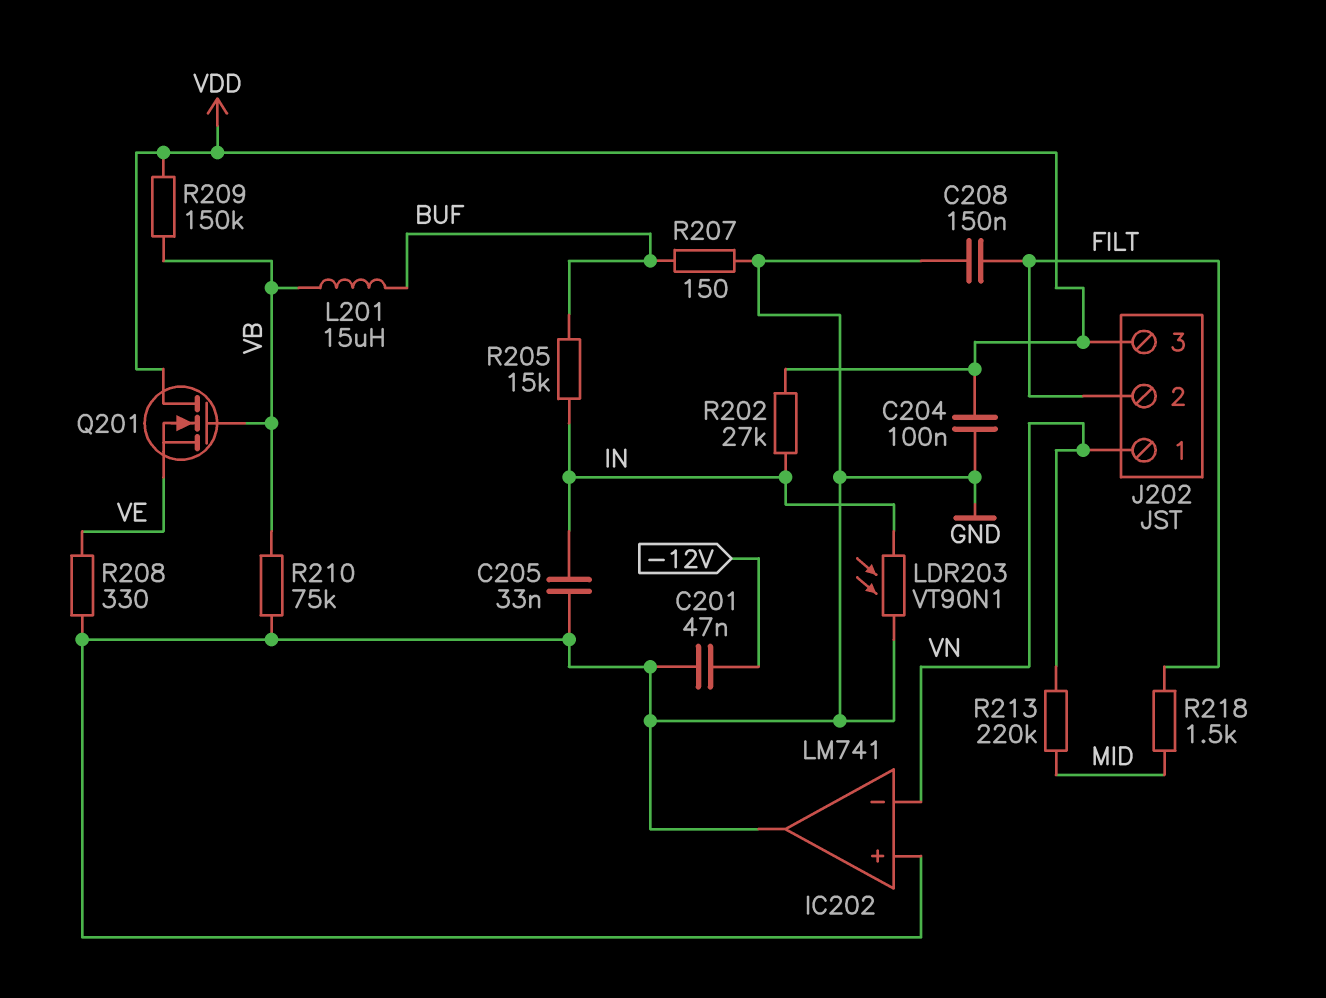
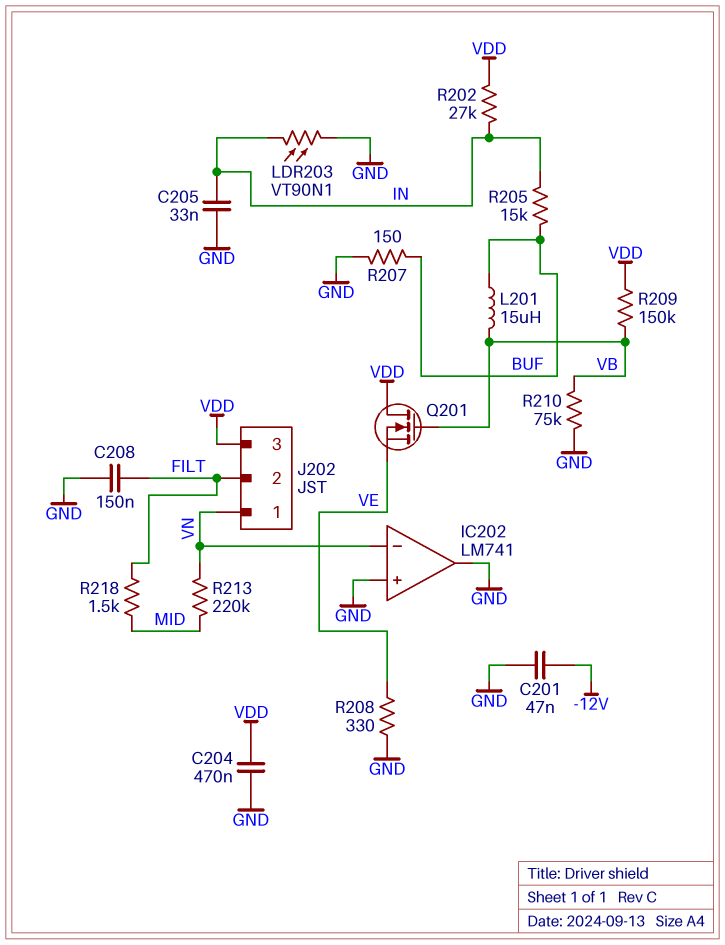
C204: 100nF (GND, VDD) -> 470nF (GND, VDD)

